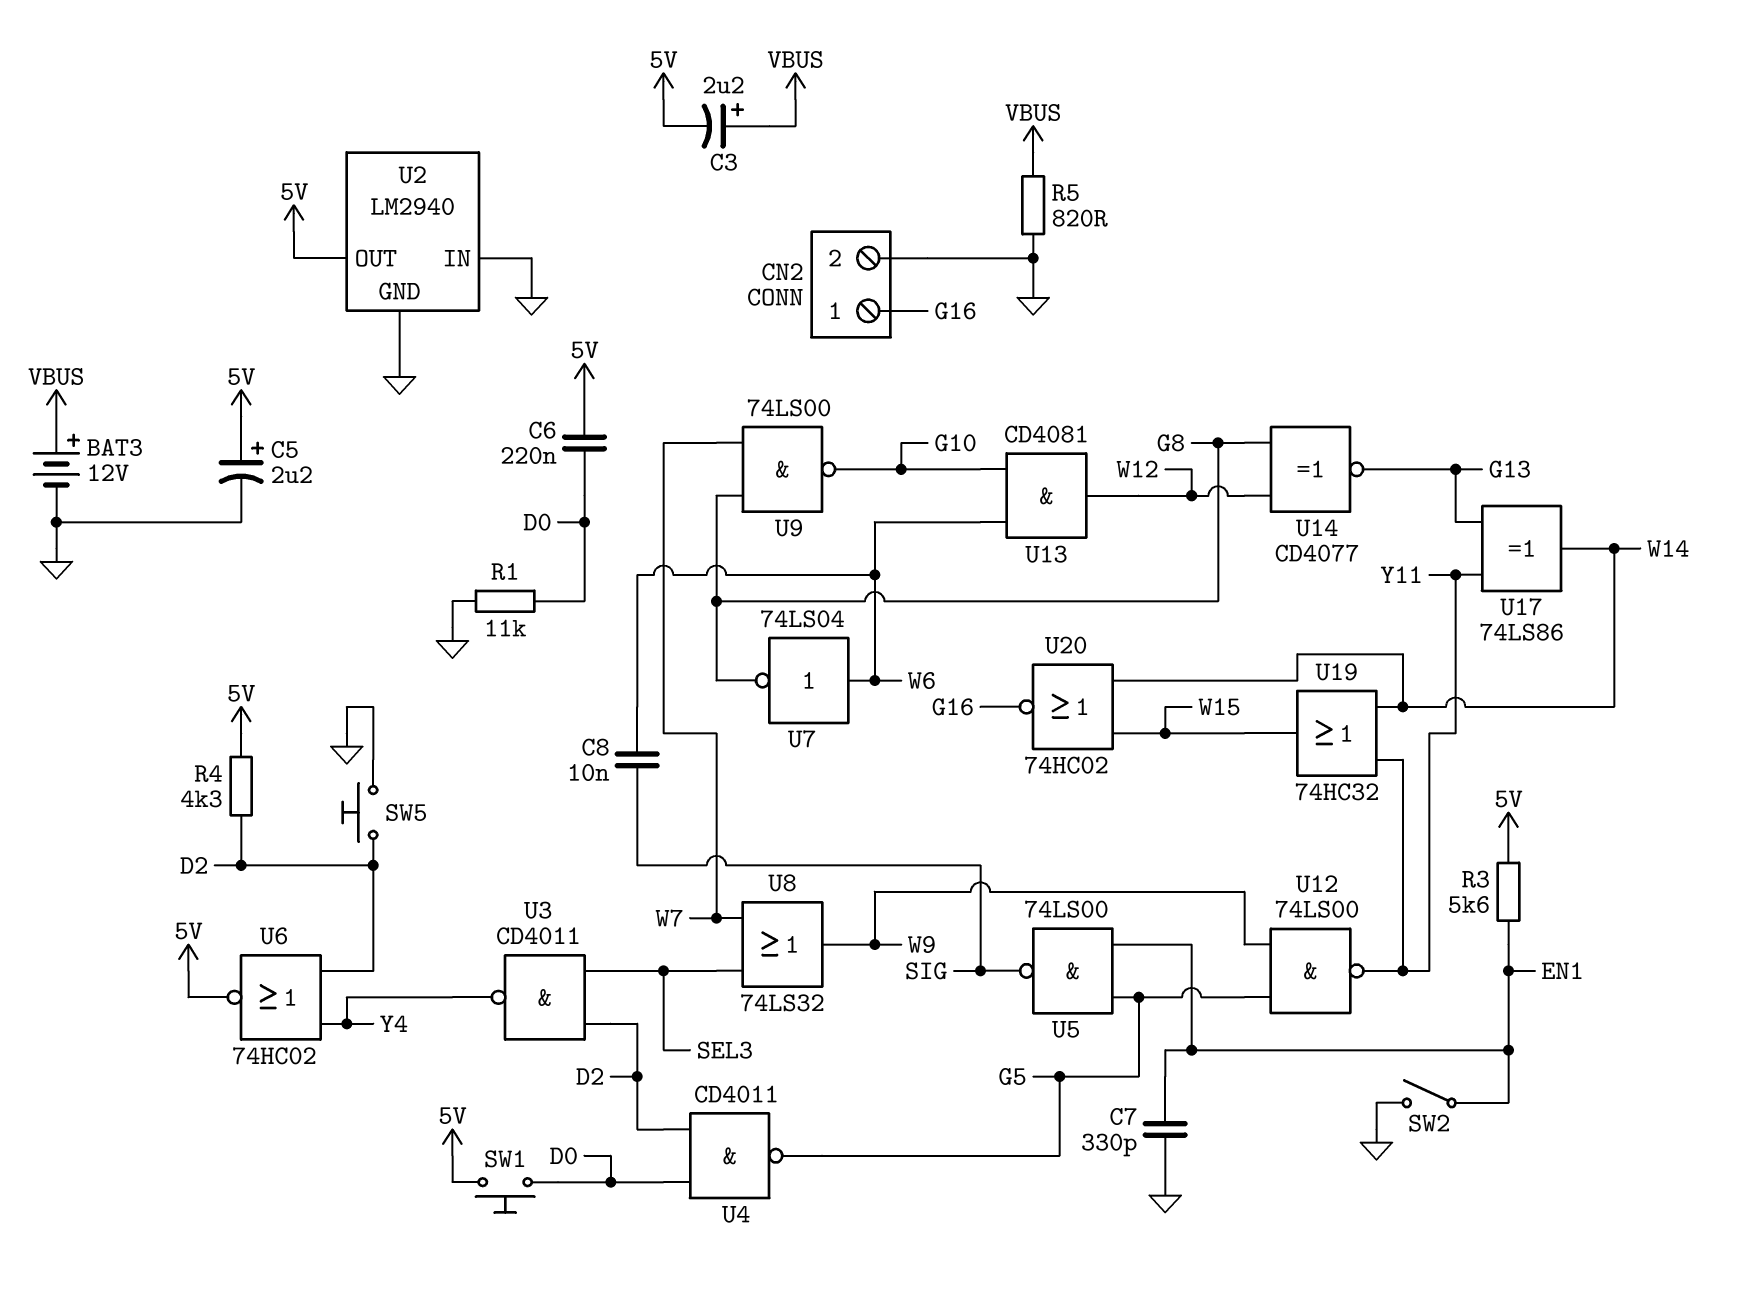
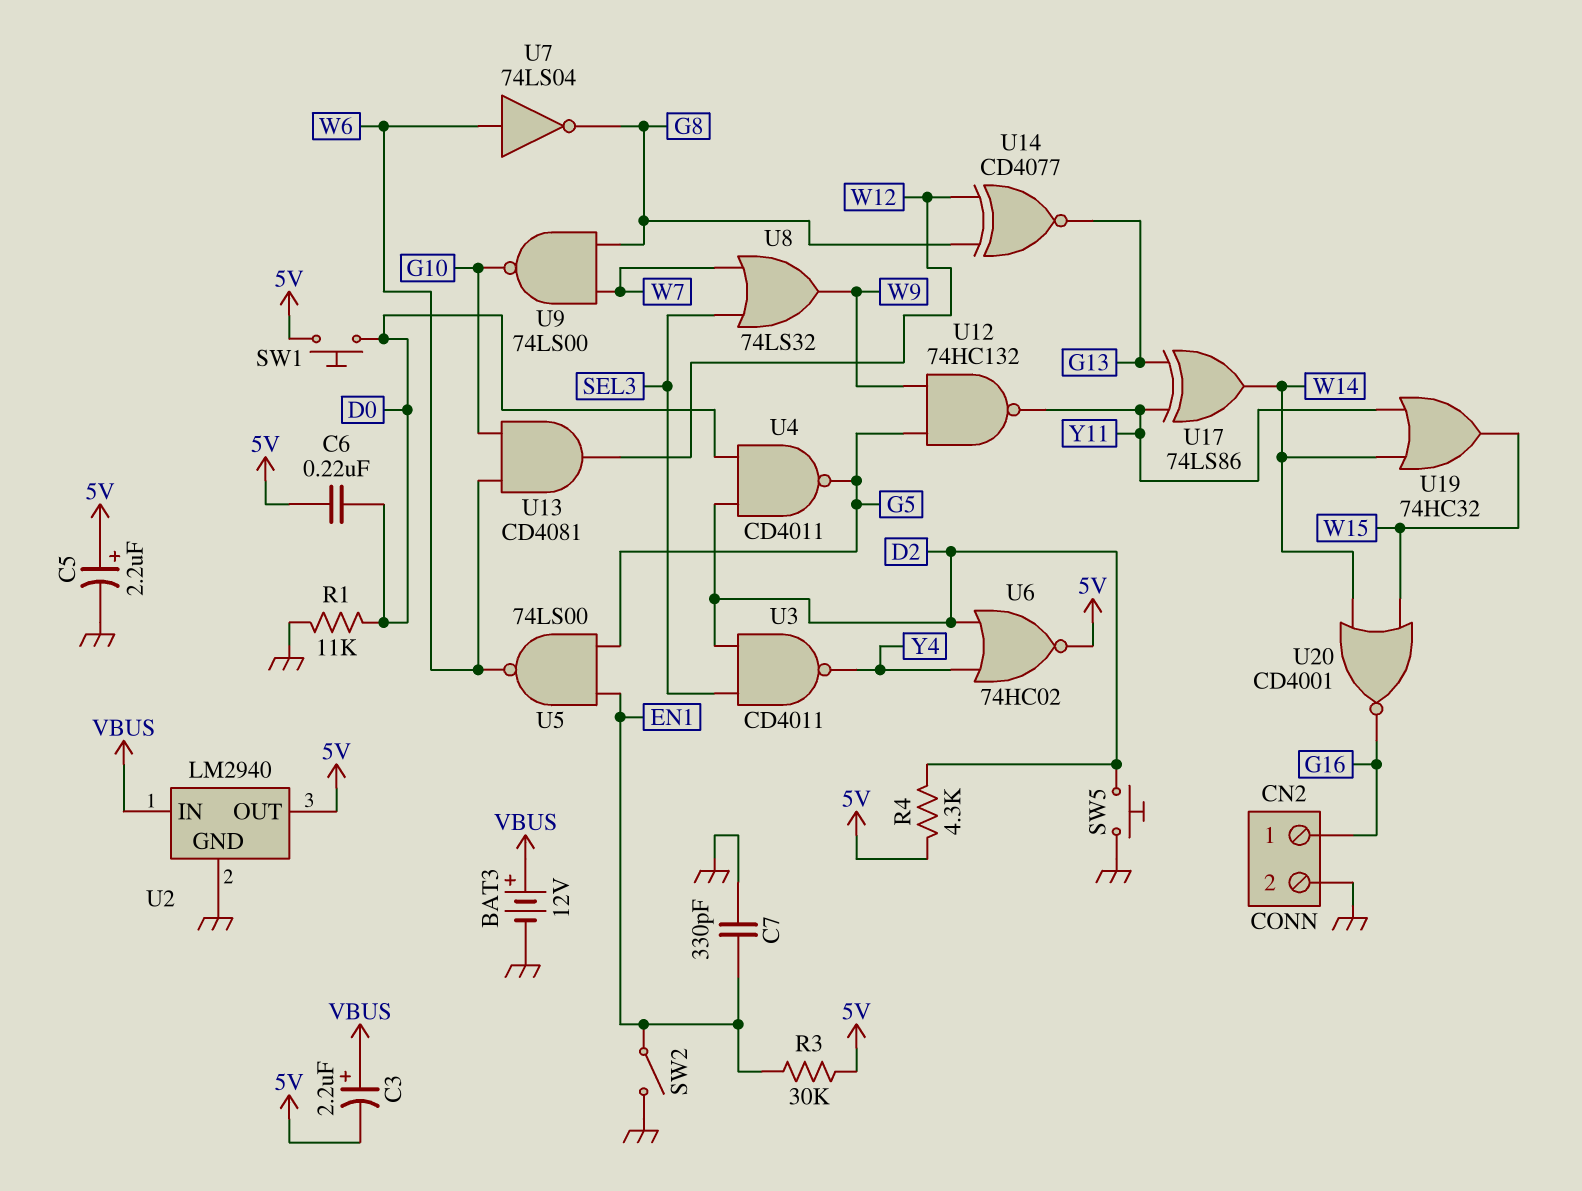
C8: 10nF (SIG, W6) -> none
R3: 5.6k (5V, EN1) -> 30k (5V, EN1)
R5: 820 (GND, VBUS) -> none
U2 pin IN: GND -> VBUS
U5: NAND 74LS00 (in EN1, in G5, out SIG) -> NAND 74LS00 (in EN1, in G5, out W6)
U12: NAND 74LS00 (in G5, in W9, out Y11) -> NAND 74HC132 (in G5, in W9, out Y11)
U20: NOR 74HC02 (in W14, in W15, out G16) -> NOR CD4001 (in W14, in W15, out G16)

